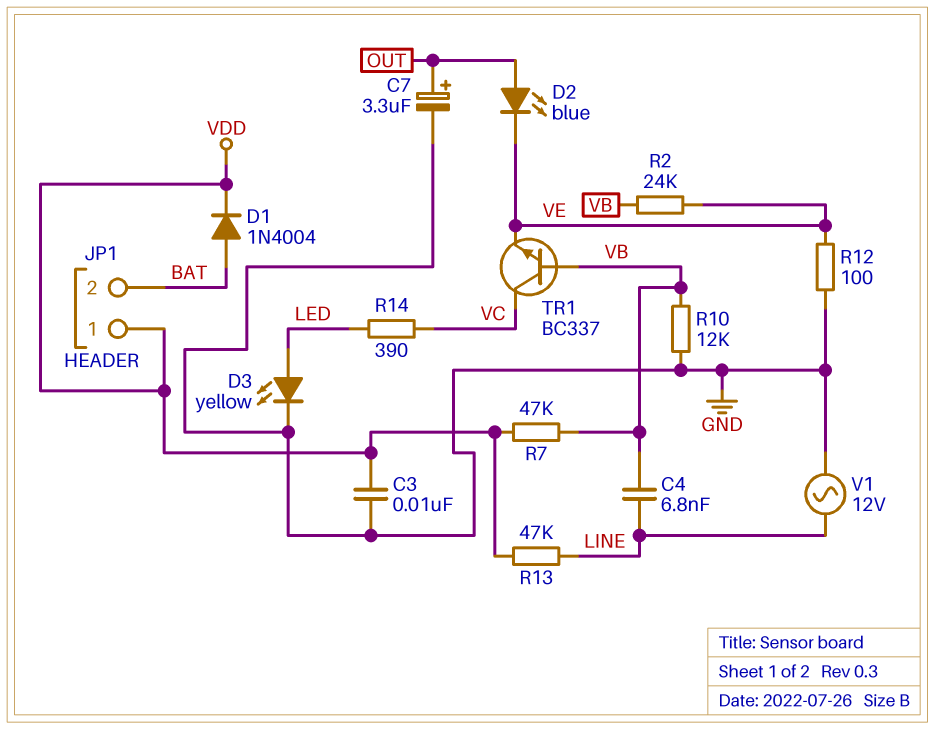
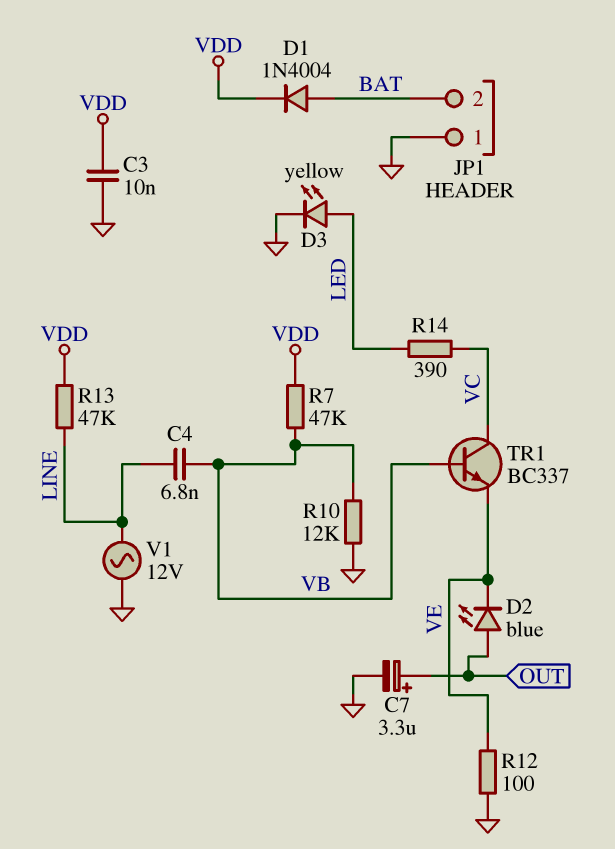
JP1 pin 1: VDD -> GND
R2: 24k (VB, VE) -> none

